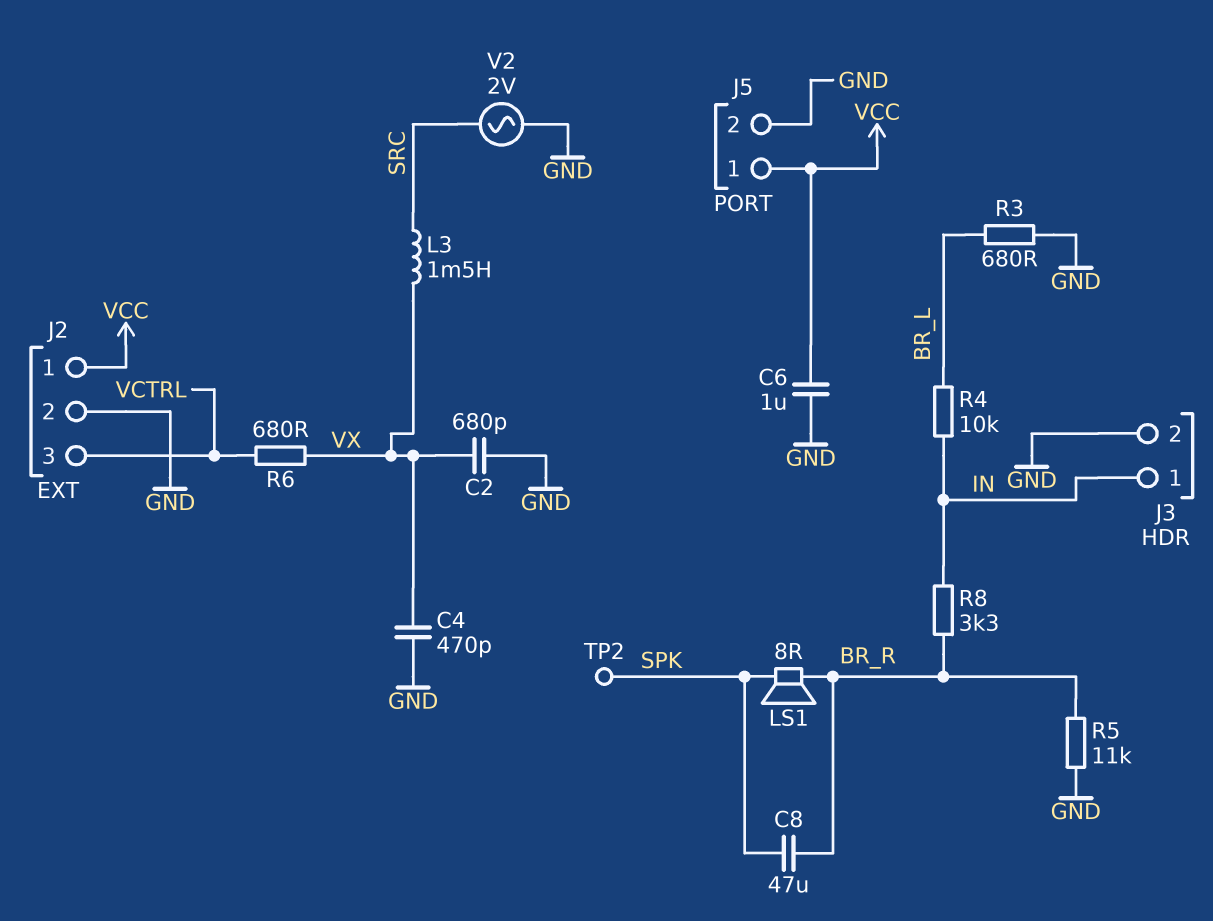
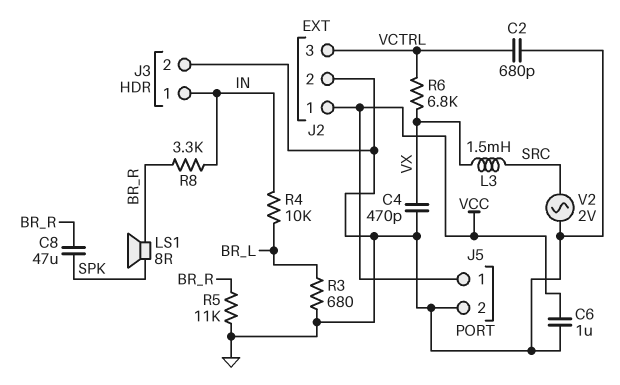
C2: 680pF (GND, VX) -> 680pF (GND, VCTRL)
R6: 680 (VCTRL, VX) -> 6.8k (VCTRL, VX)
TP2: test point (SPK) -> none

